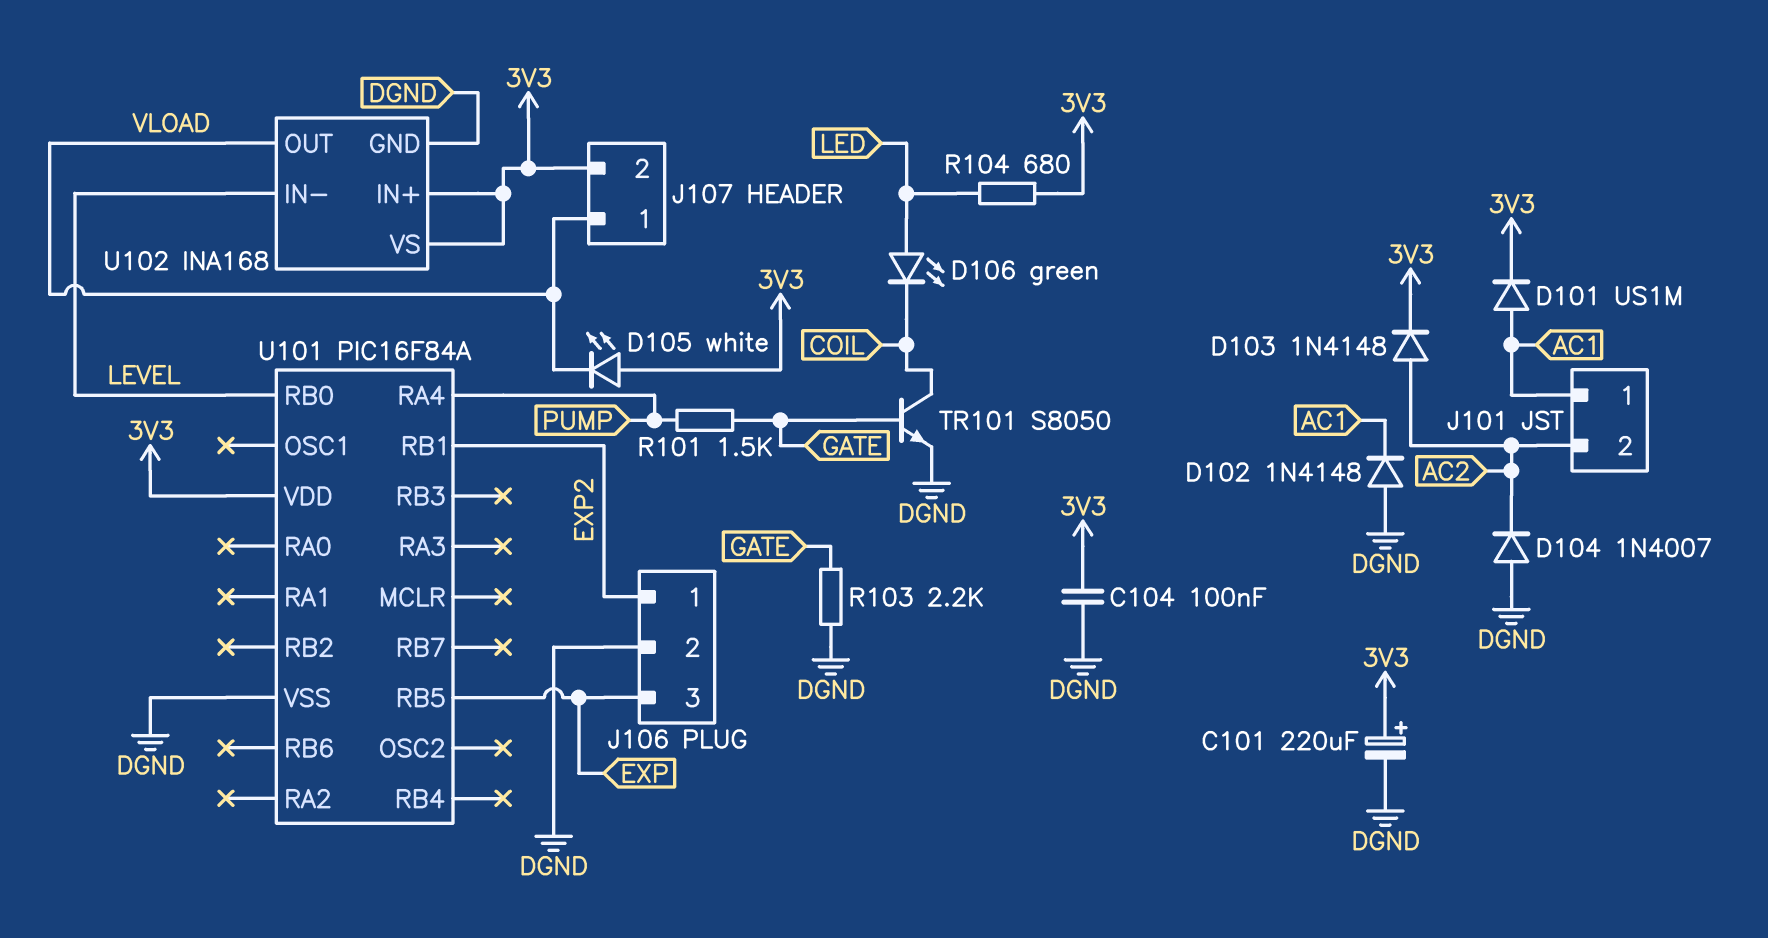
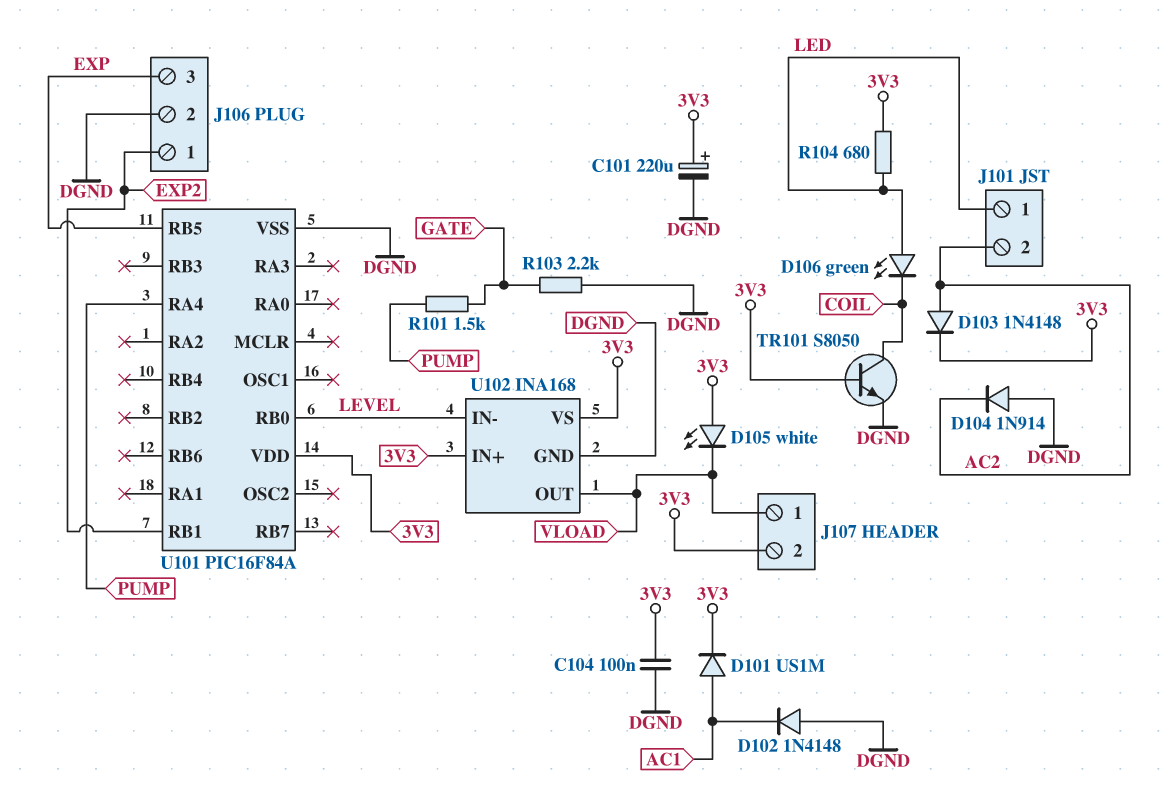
D104: diode 1N4007 (A DGND, K AC2) -> diode 1N914 (A DGND, K AC2)
J101 pin 1: AC1 -> LED
TR101: NPN S8050 (B GATE, C COIL, E DGND) -> NPN S8050 (B 3V3, C COIL, E DGND)

